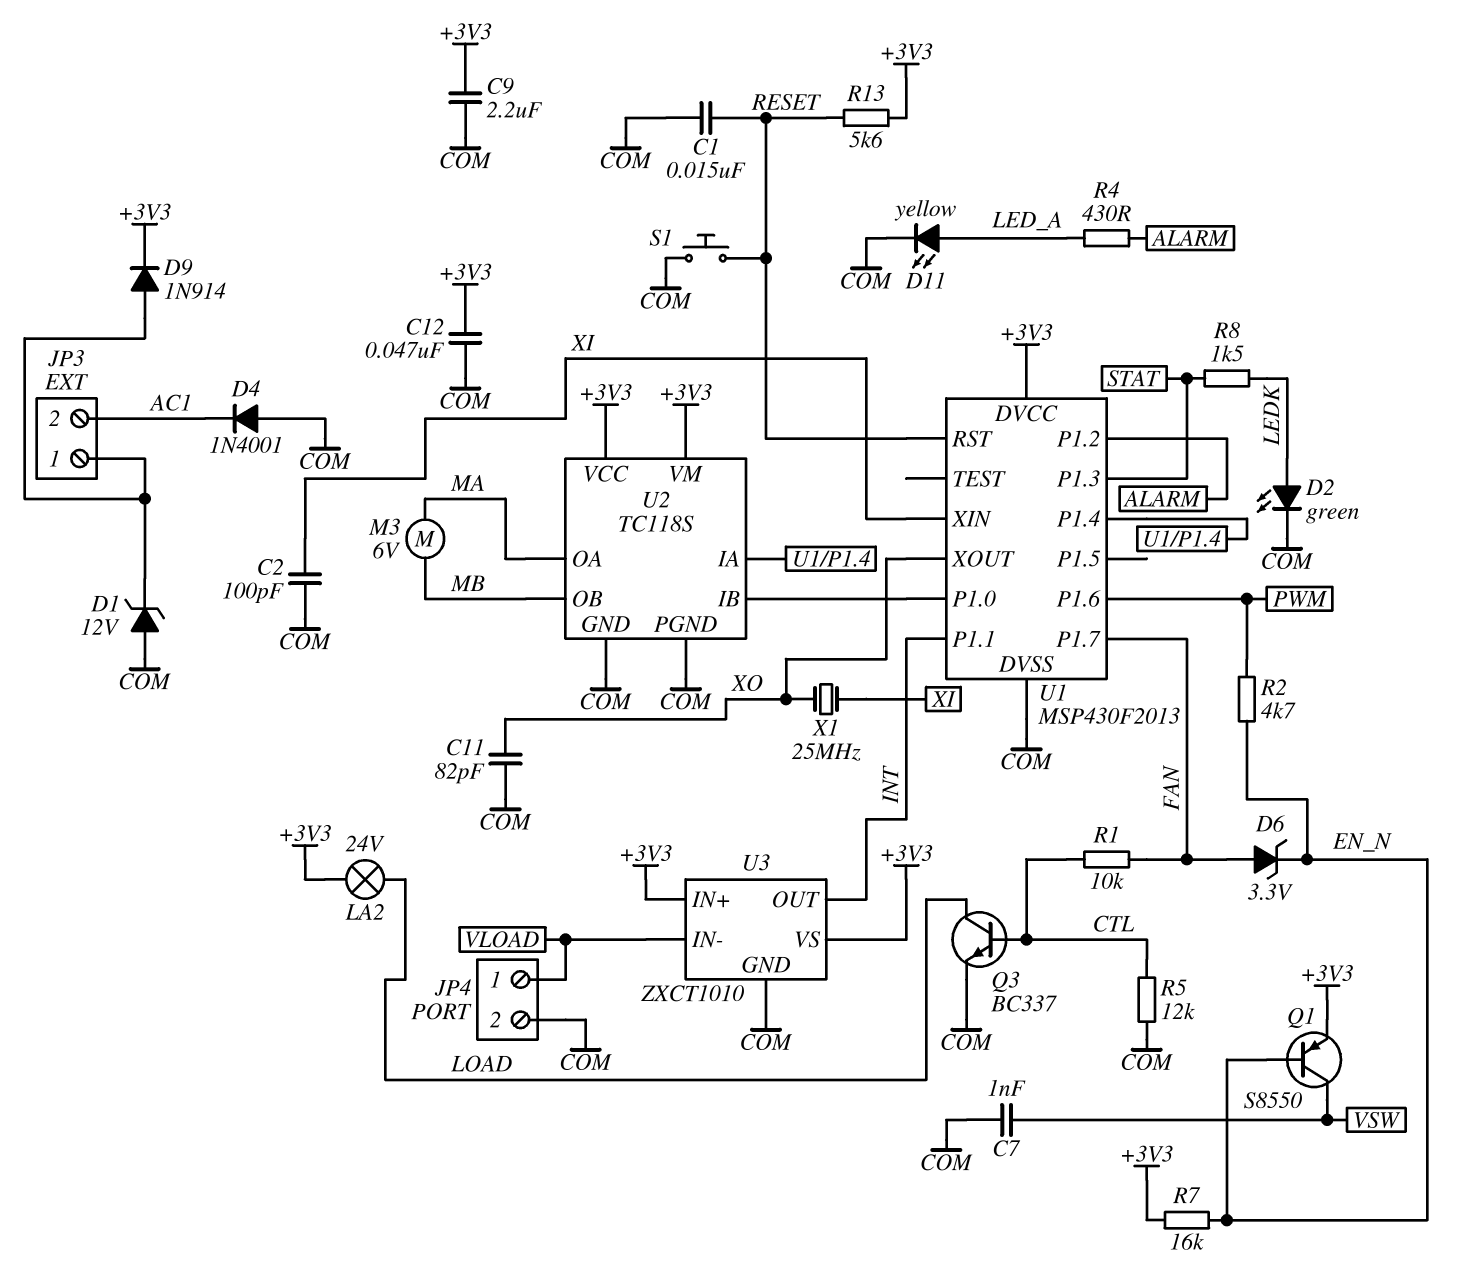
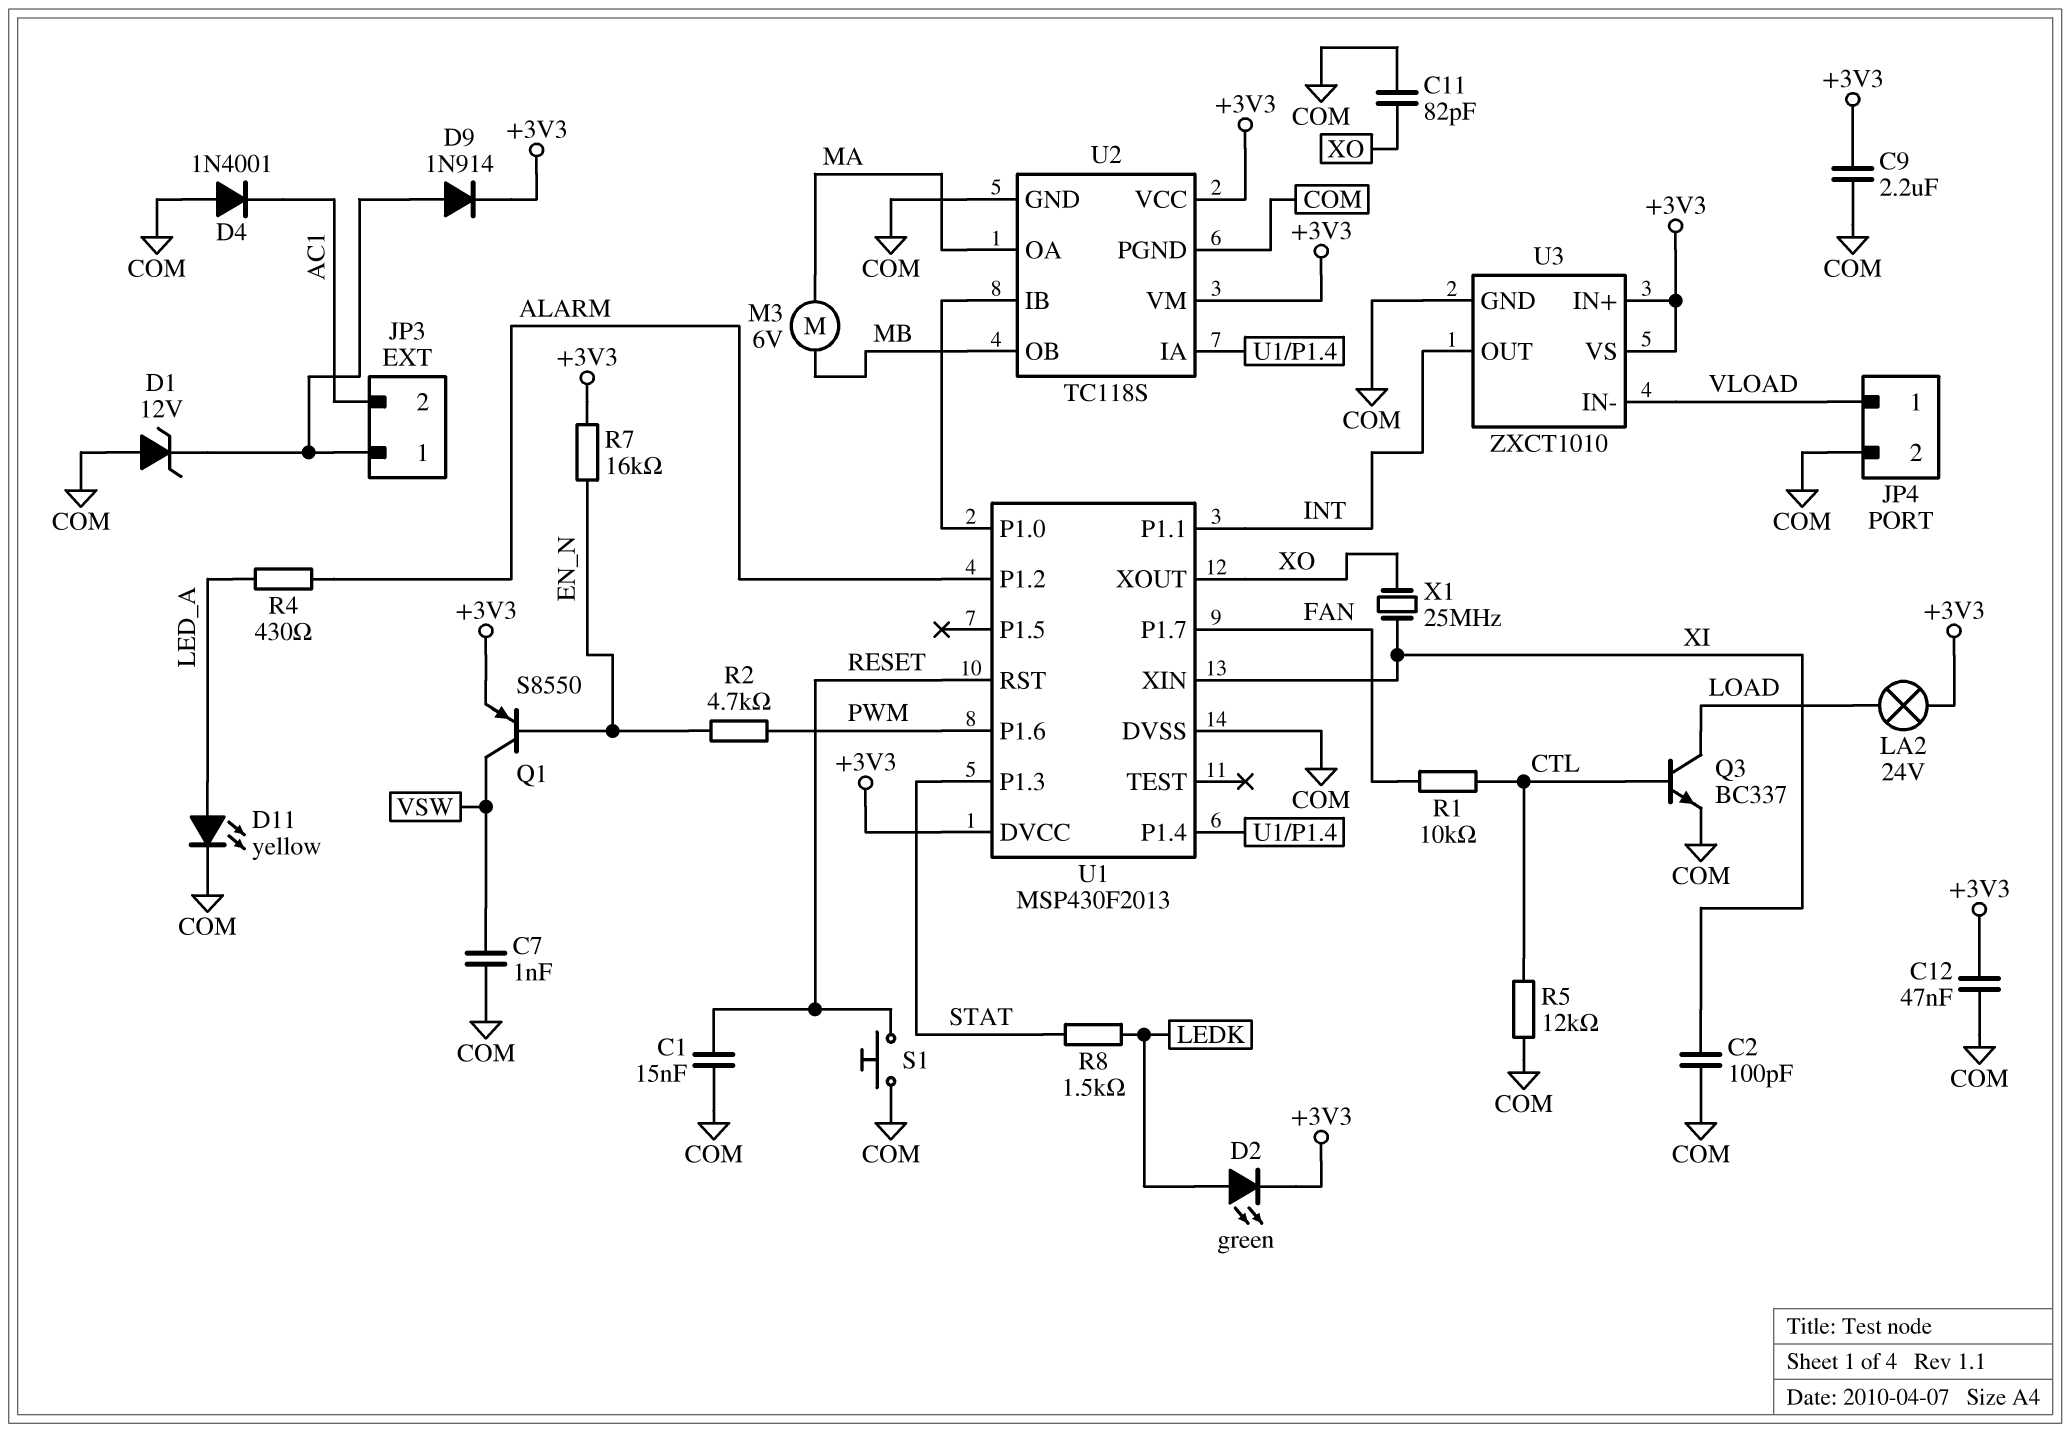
D2: LED green (A LEDK, K COM) -> LED green (A LEDK, K +3V3)
D6: zener 3.3V (A FAN, K EN_N) -> none
R13: 5.6k (+3V3, RESET) -> none

